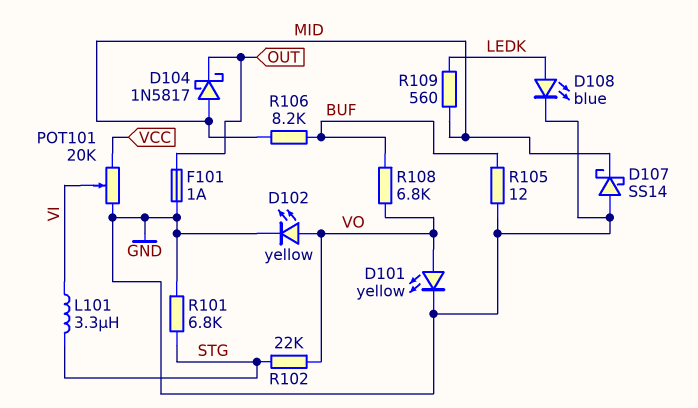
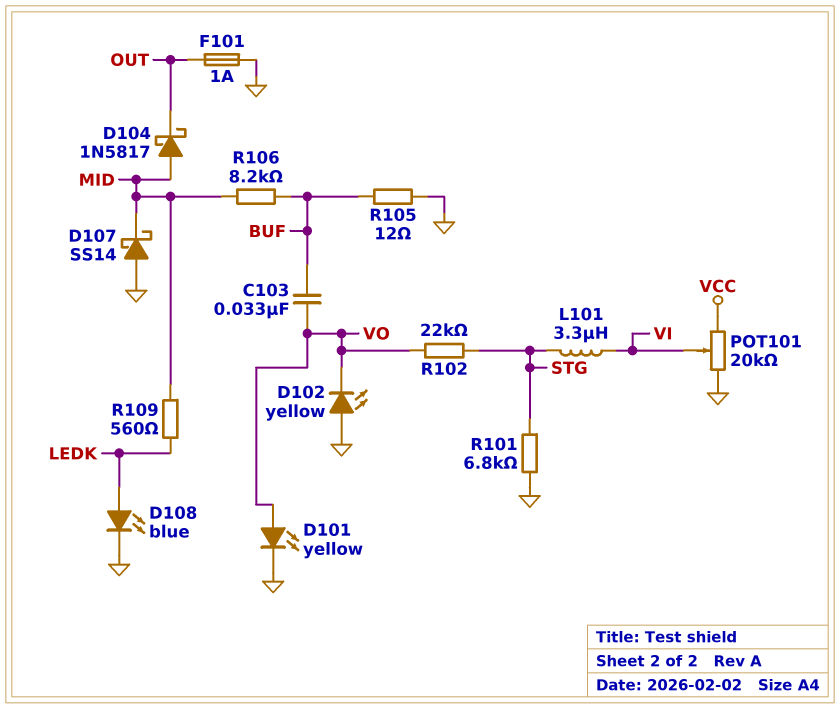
C103: none -> 33nF (BUF, VO)
D102: LED yellow (A VO, K GND) -> LED yellow (A GND, K VO)
R108: 6.8k (BUF, VO) -> none

